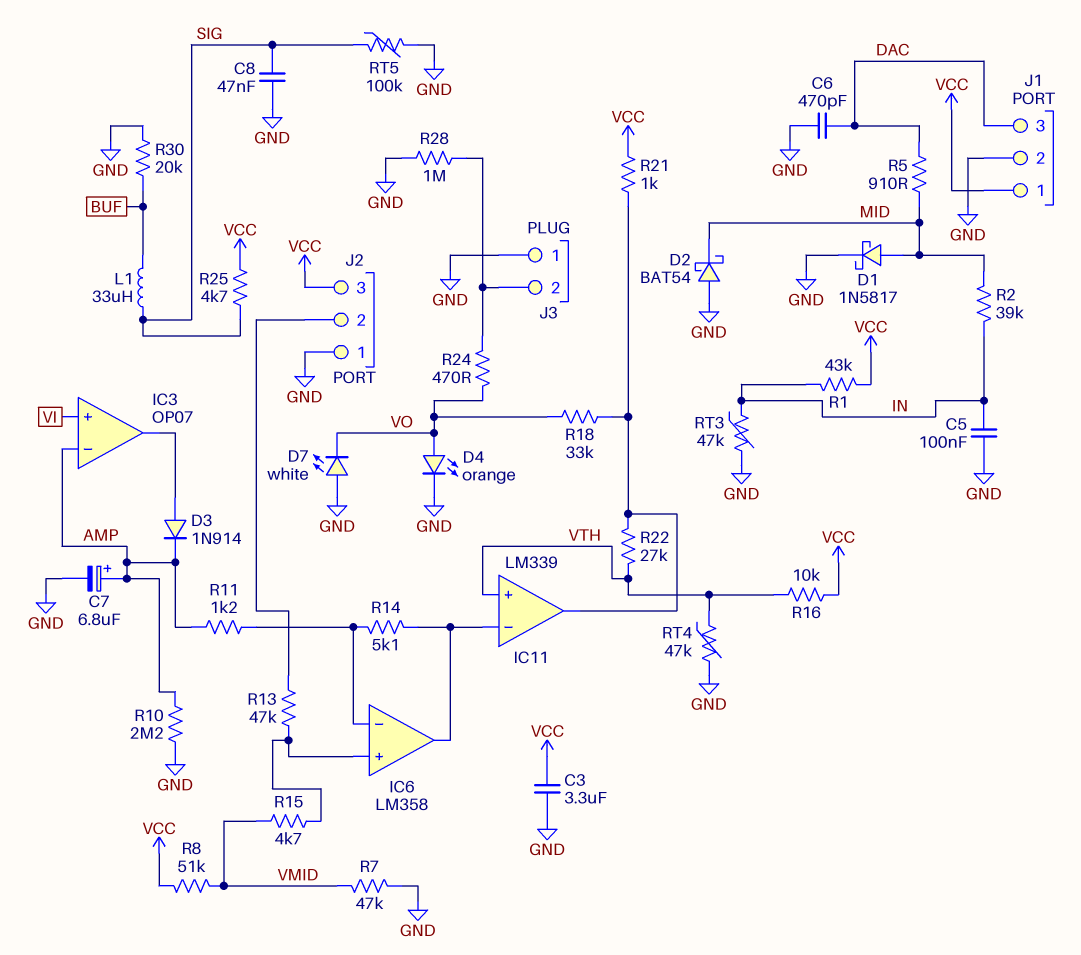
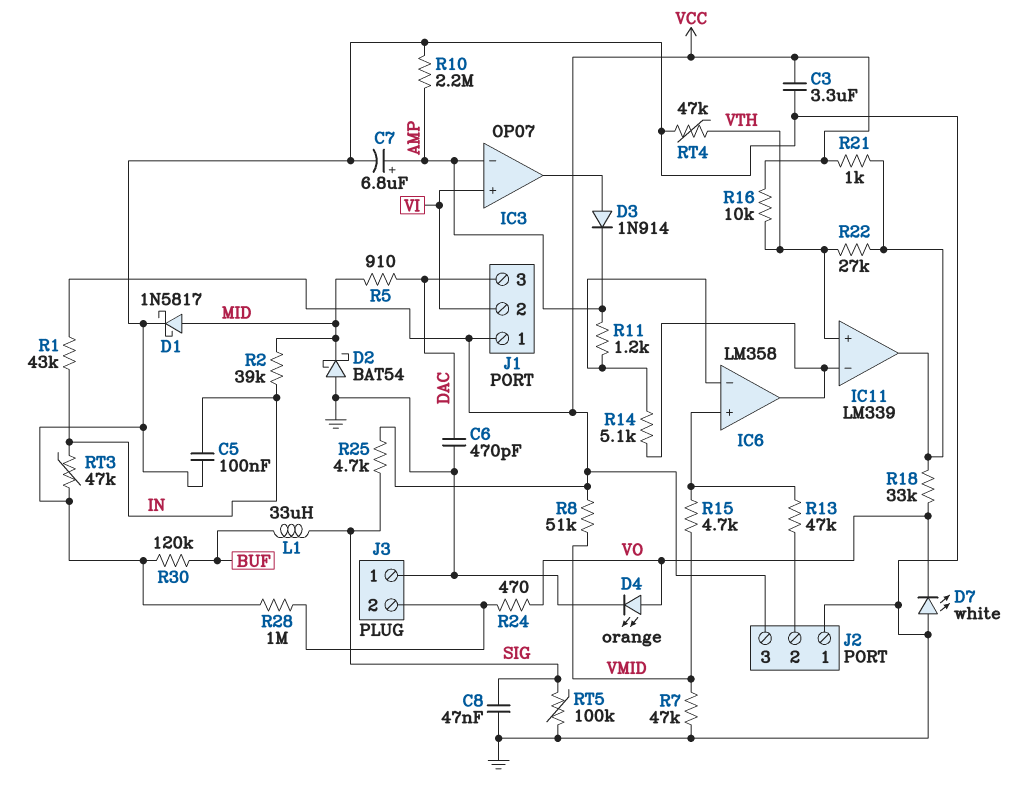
J1 pin 2: GND -> VI
R30: 20k (BUF, GND) -> 120k (BUF, GND)

